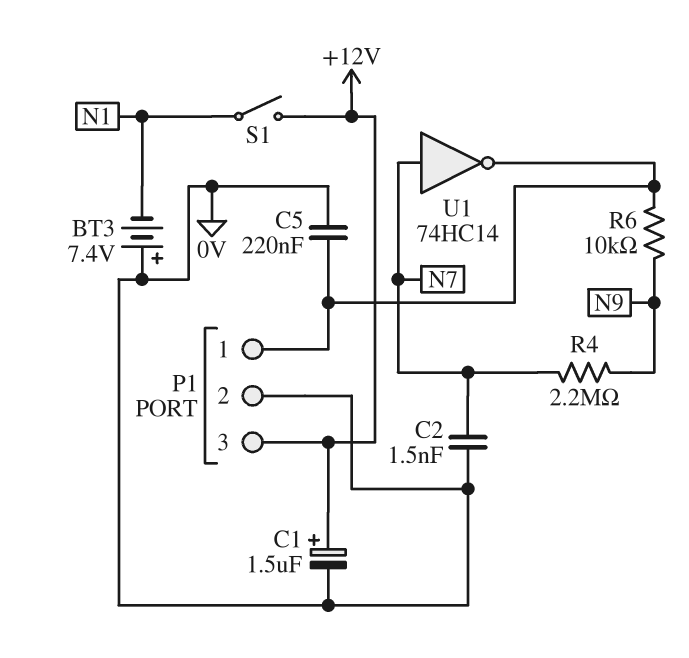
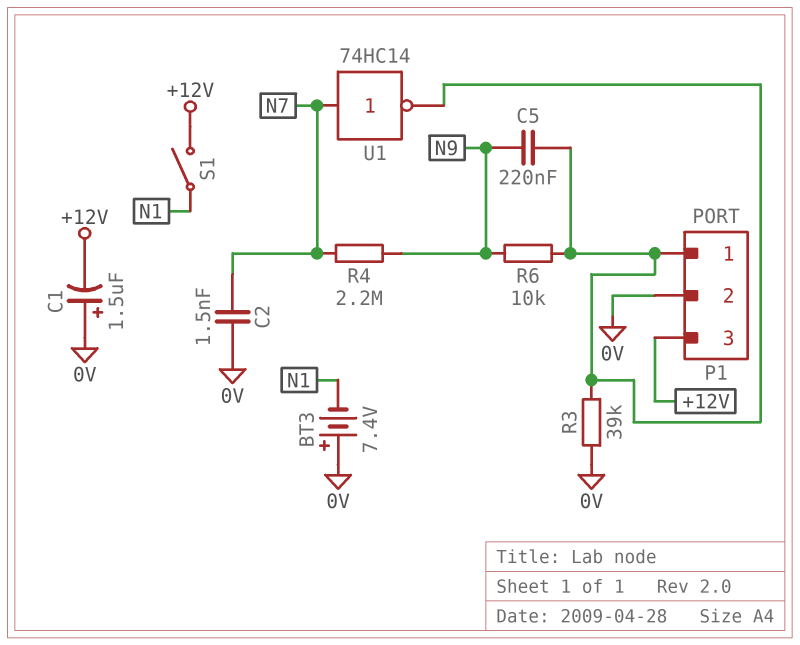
C1: 1.5uF (plus +12V, minus 0V) -> 1.5uF (plus 0V, minus +12V)
C5: 220nF (0V, P1/1) -> 220nF (N9, P1/1)
R3: none -> 39k (0V, P1/1)

